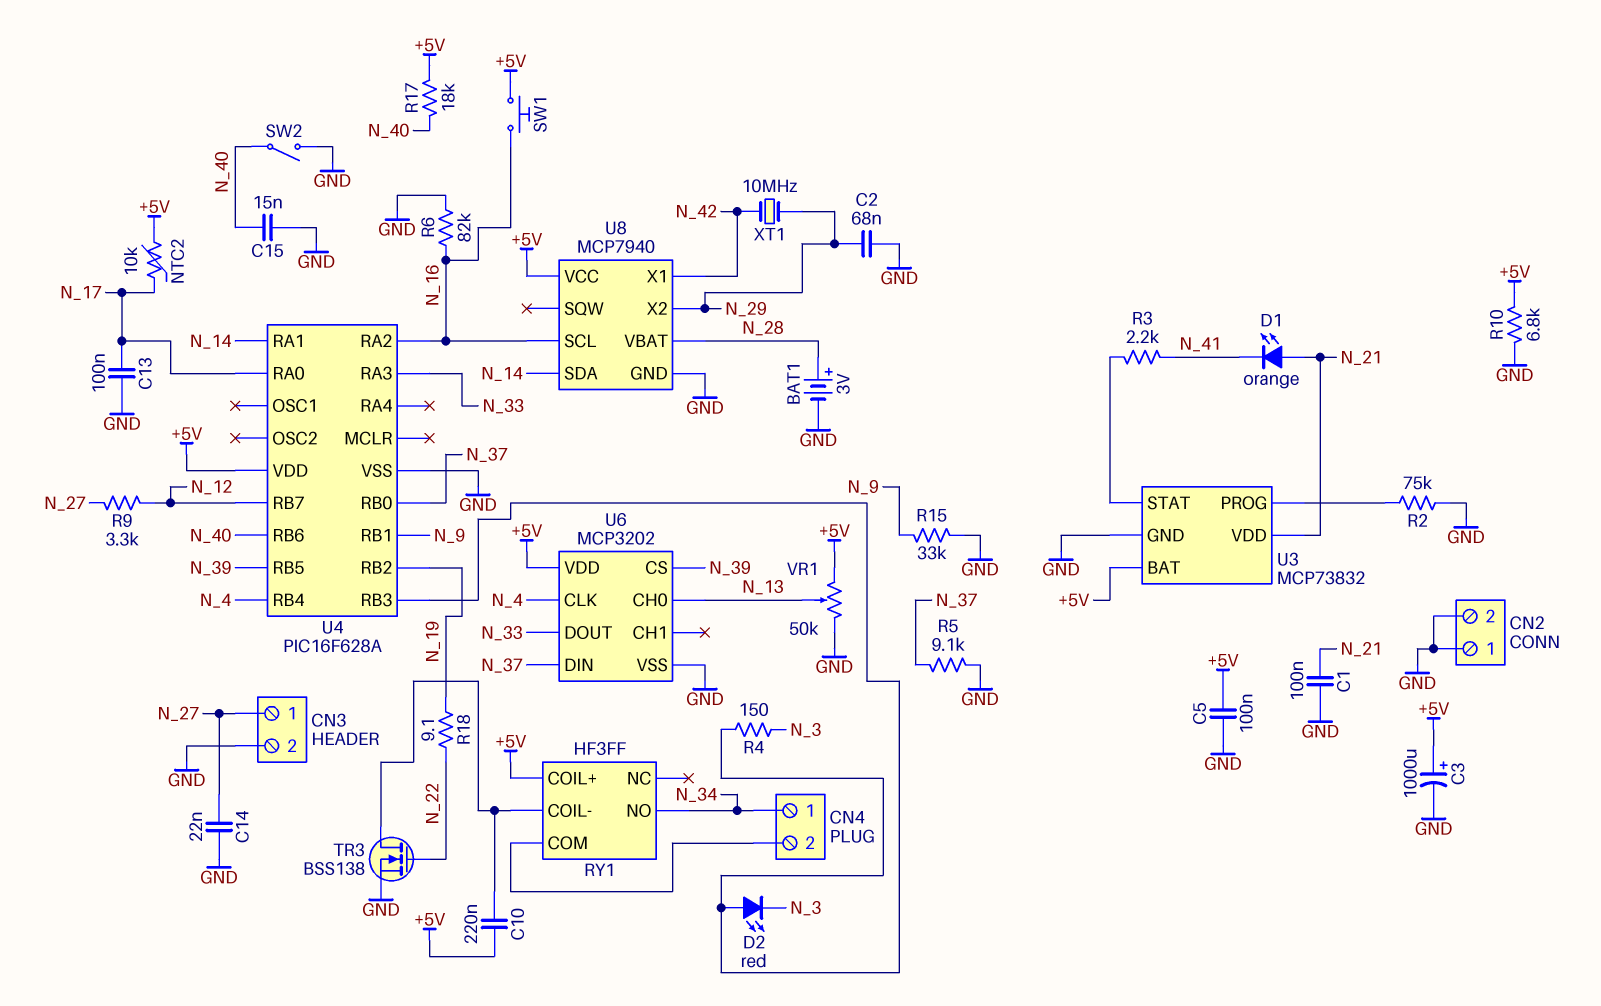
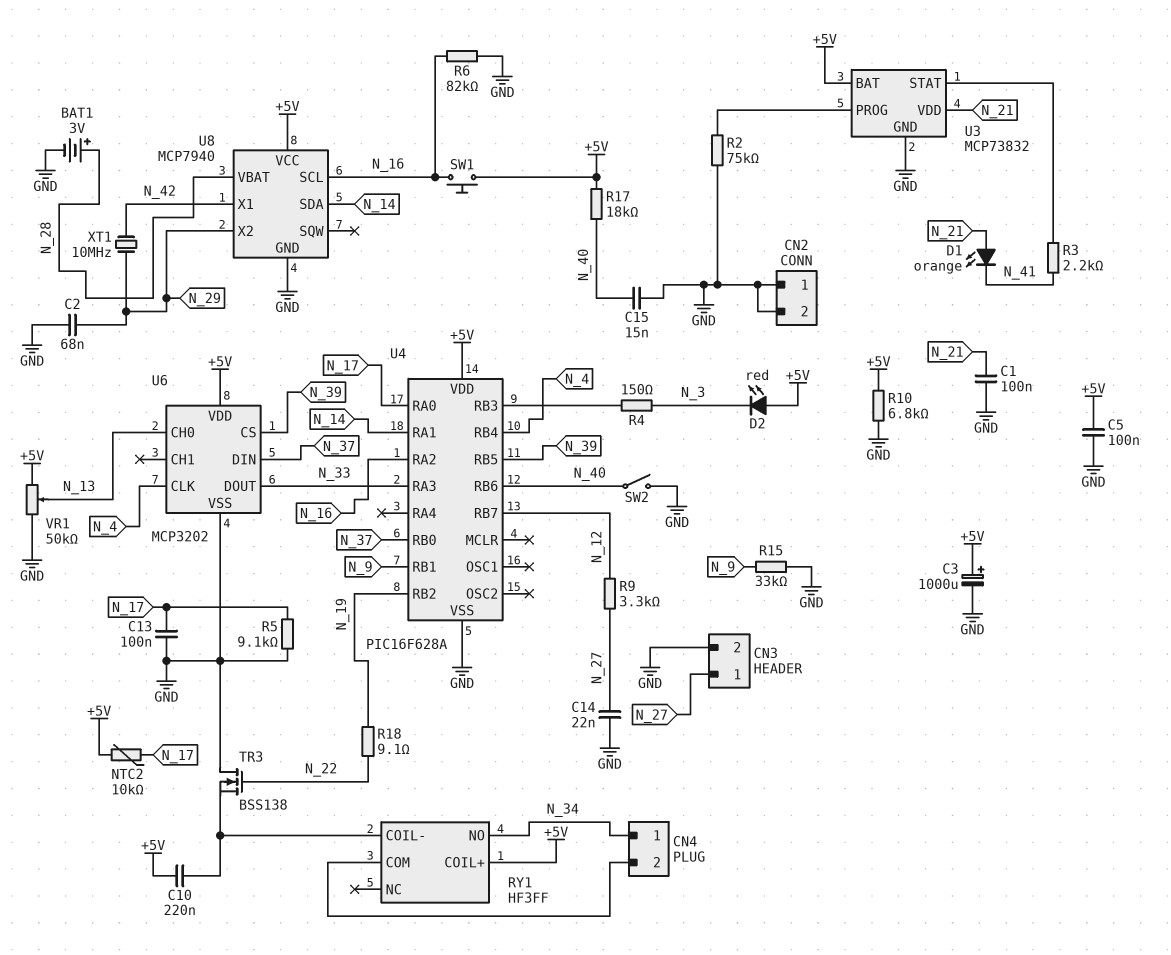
D2: LED red (A U4/RB3, K N_3) -> LED red (A +5V, K N_3)
R5: 9.1k (GND, N_37) -> 9.1k (GND, N_17)
TR3: NMOS BSS138 (G N_22, D RY1/COIL-, S GND) -> NMOS BSS138 (G N_22, D GND, S RY1/COIL-)

